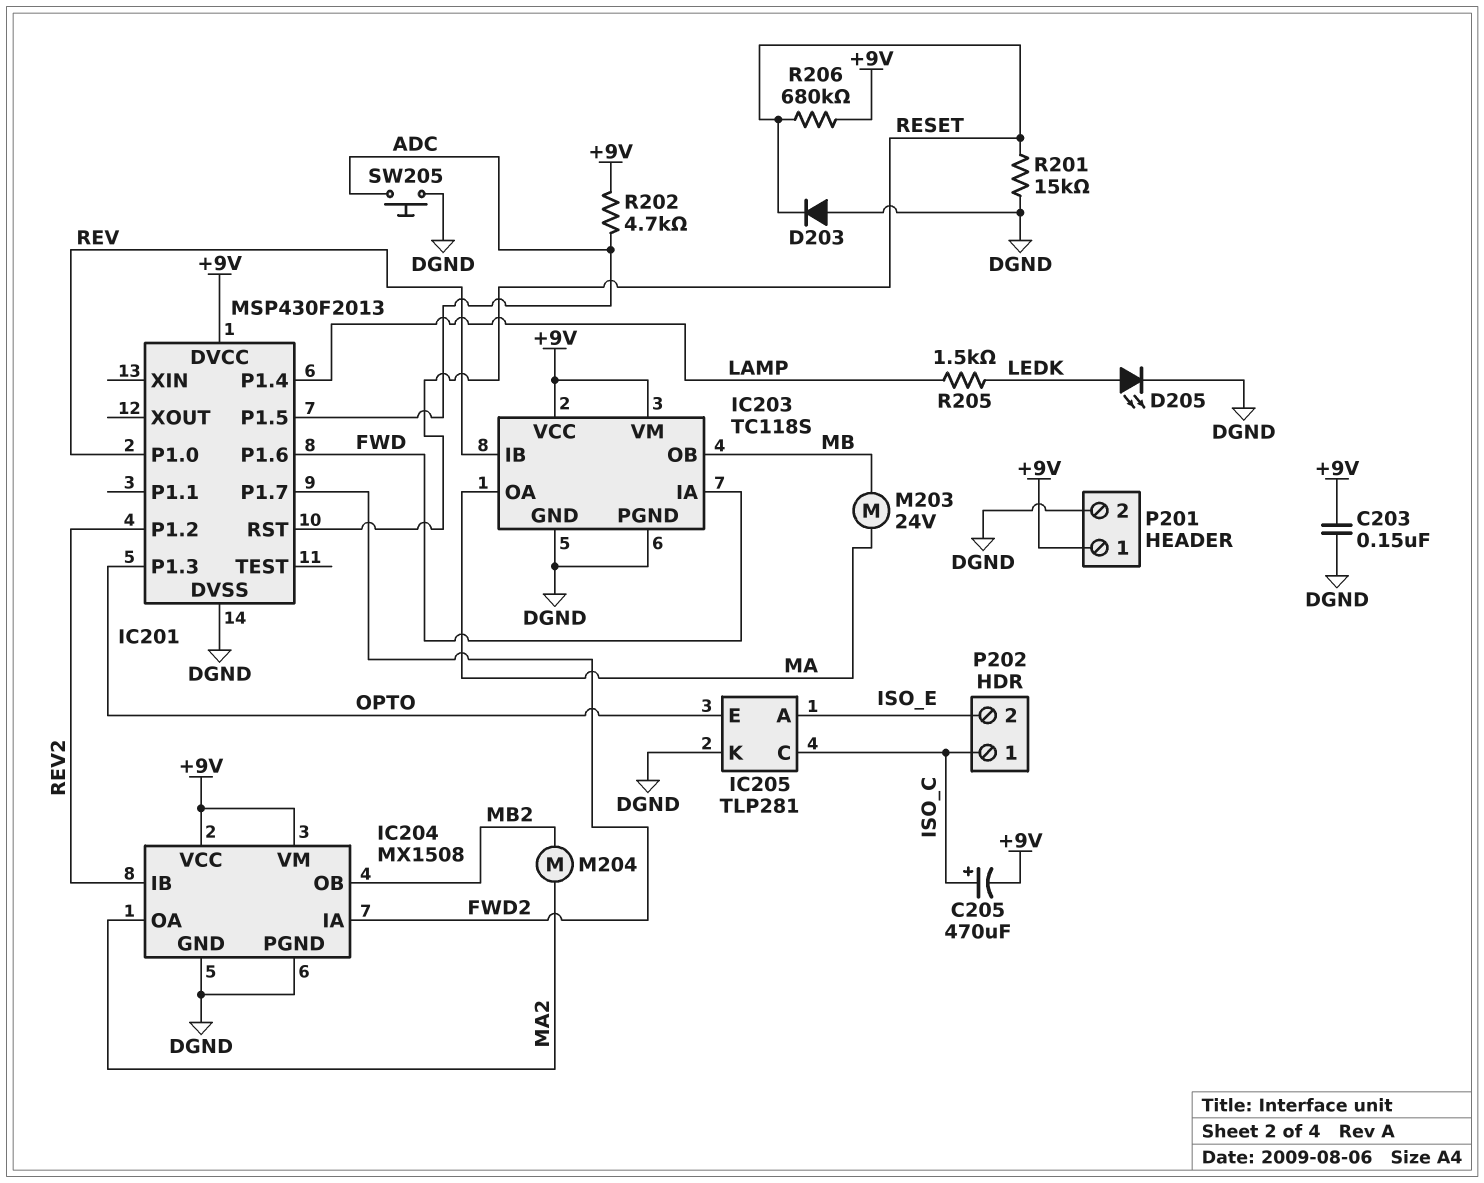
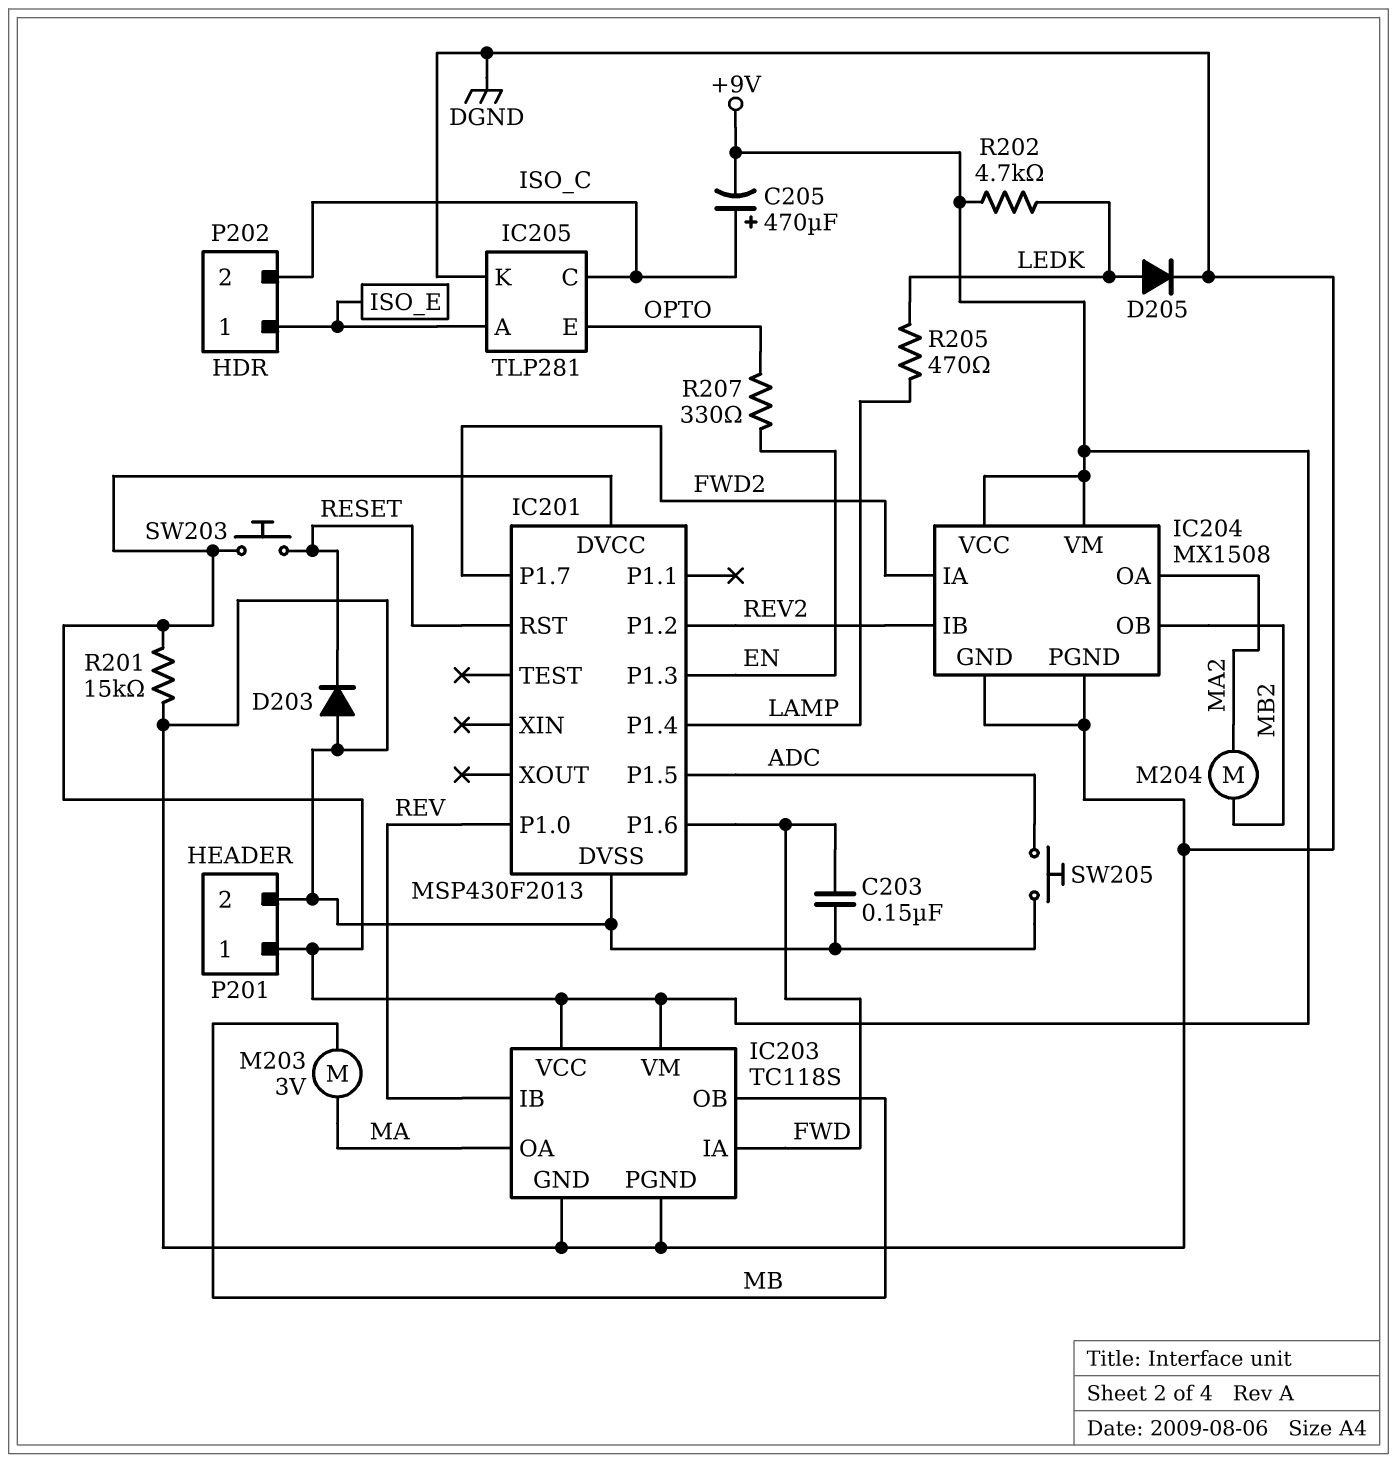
C203: 150nF (+9V, DGND) -> 150nF (DGND, FWD)
D205: LED (A LEDK, K DGND) -> diode (A LEDK, K DGND)
IC201 pin P1.3: OPTO -> EN
M203: motor 24V (MA, MB) -> motor 3V (MA, MB)
P202 pin 1: ISO_C -> ISO_E
P202 pin 2: ISO_E -> ISO_C
R201: 15k (DGND, RESET) -> 15k (+9V, DGND)
R202: 4.7k (+9V, ADC) -> 4.7k (+9V, LEDK)
R205: 1.5k (LAMP, LEDK) -> 470 (LAMP, LEDK)
R206: 680k (+9V, RESET) -> none
R207: none -> 330 (EN, OPTO)
SW203: none -> button (+9V, RESET)

